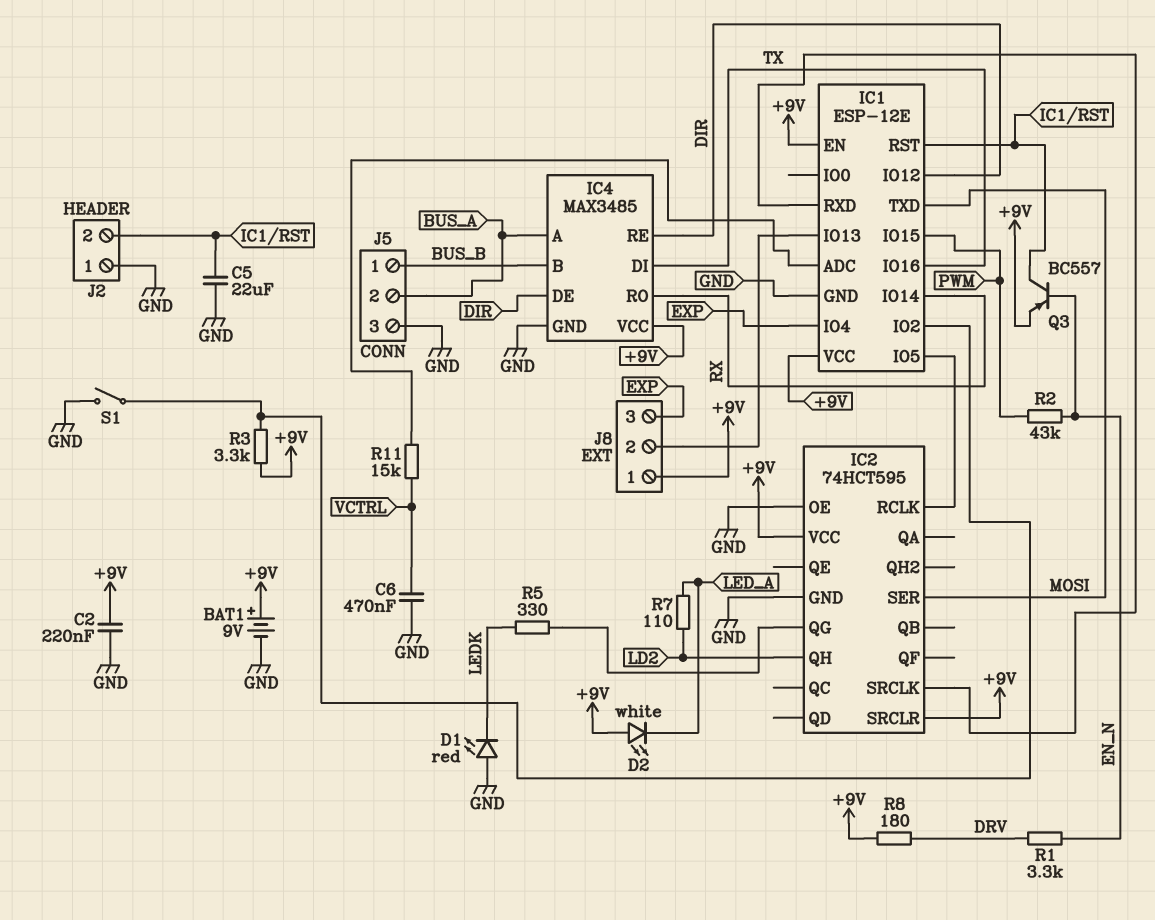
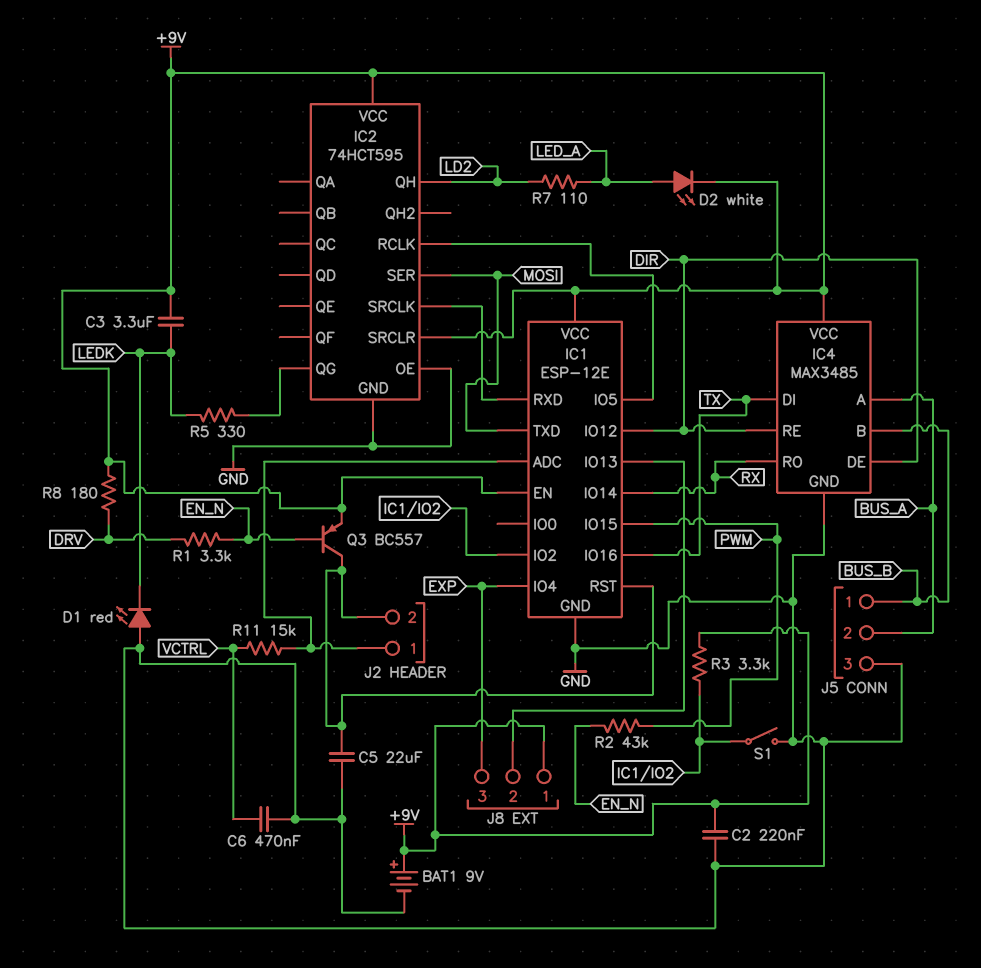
C3: none -> 3.3uF (+9V, LEDK)
D2: LED white (A +9V, K LED_A) -> LED white (A LED_A, K +9V)
J2 pin 1: GND -> IC1/ADC

